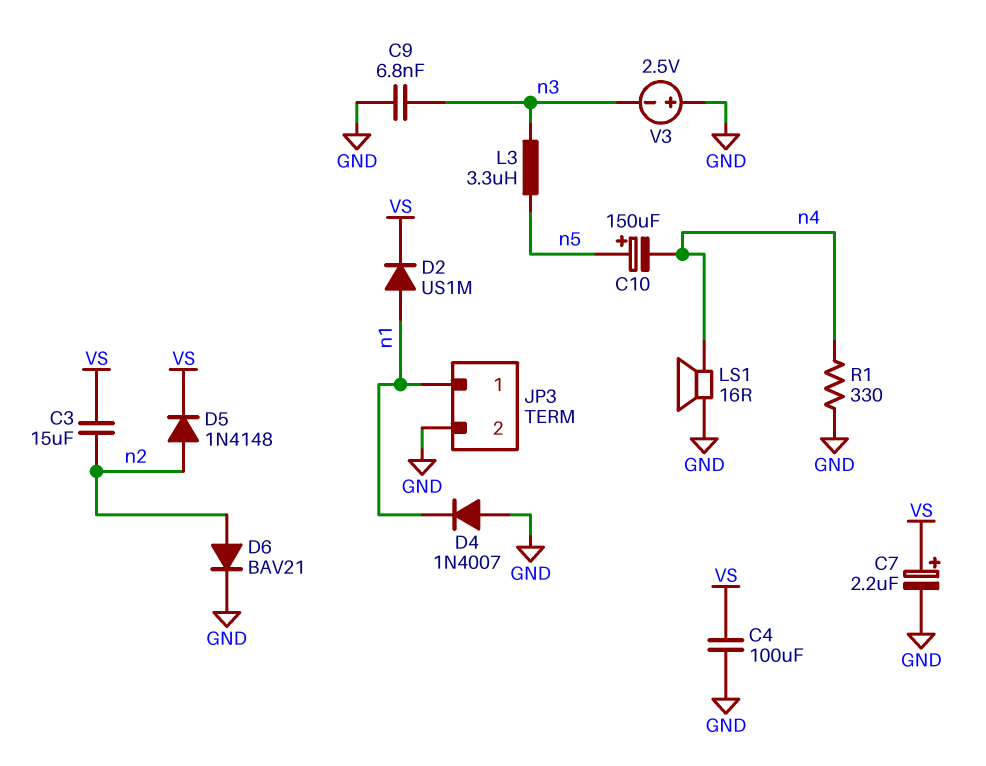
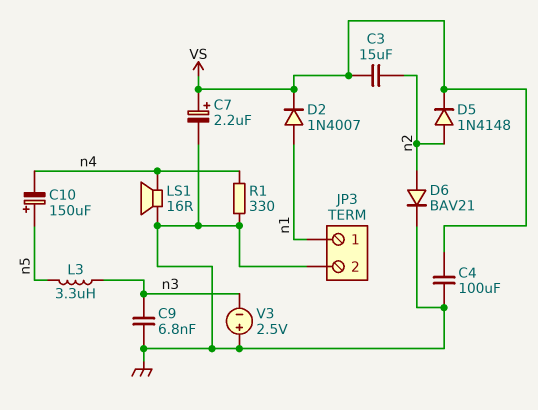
D2: diode US1M (A n1, K VS) -> diode 1N4007 (A n1, K VS)
D4: diode 1N4007 (A GND, K n1) -> none

